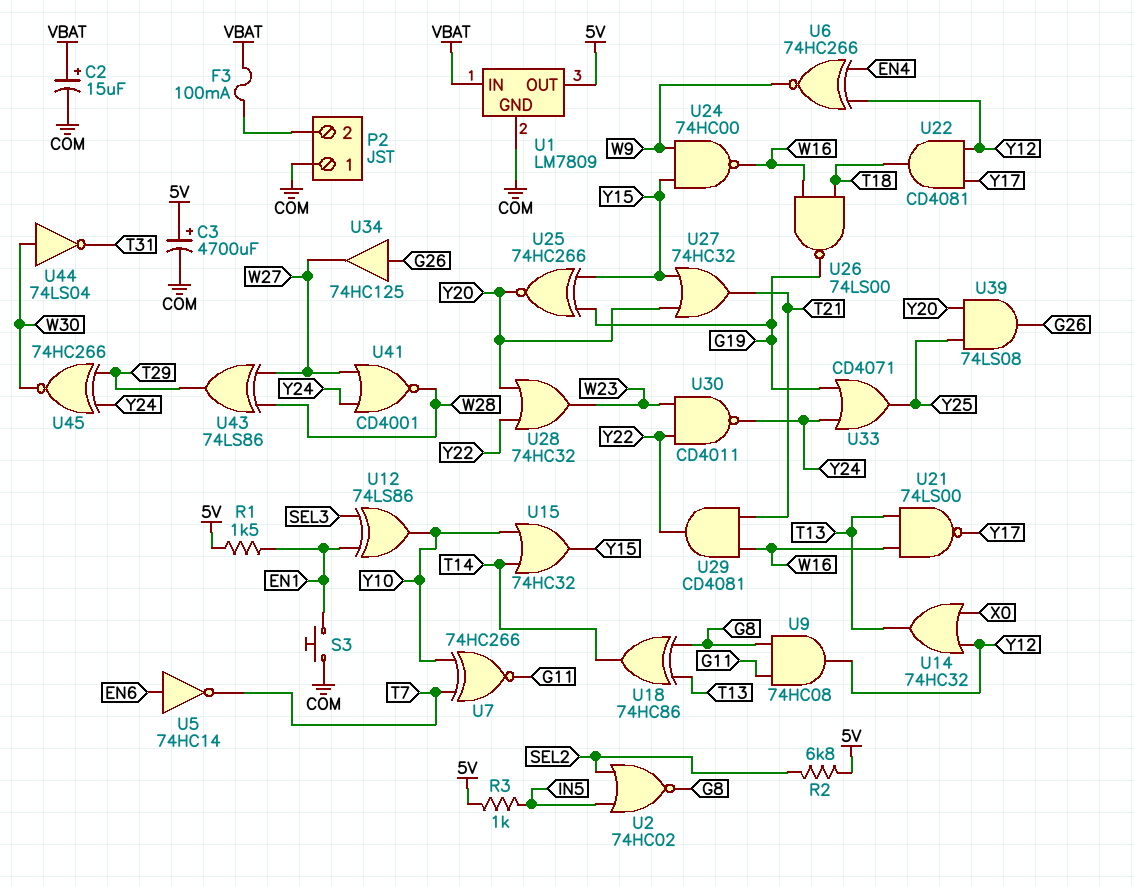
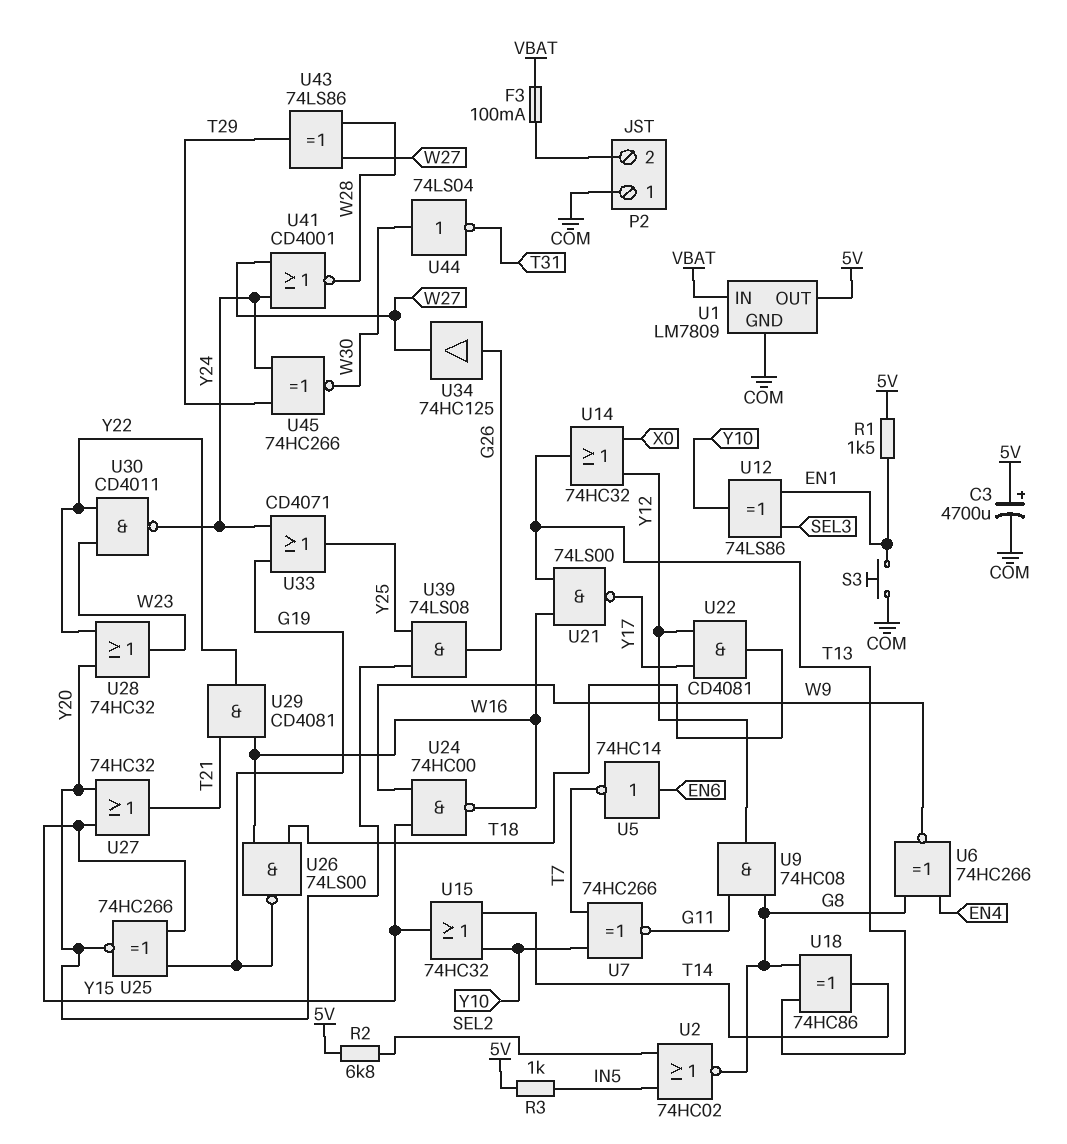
C2: 15uF (plus VBAT, minus COM) -> none
U6: XNOR 74HC266 (in EN4, in Y12, out W9) -> XNOR 74HC266 (in EN4, in G8, out W9)

